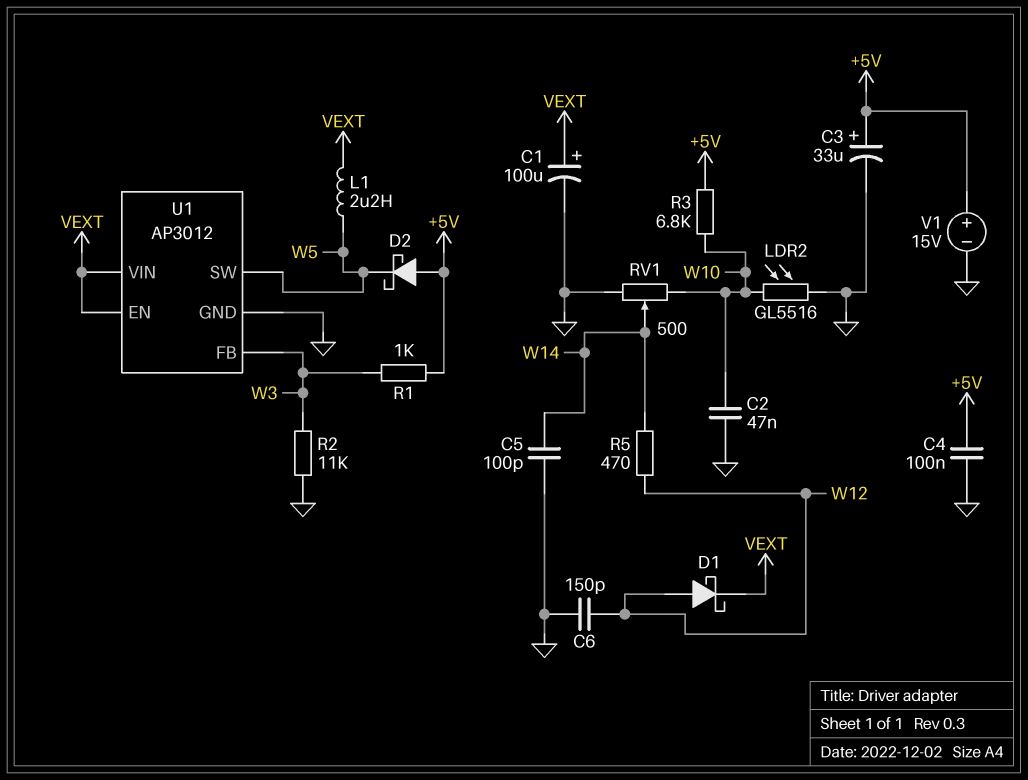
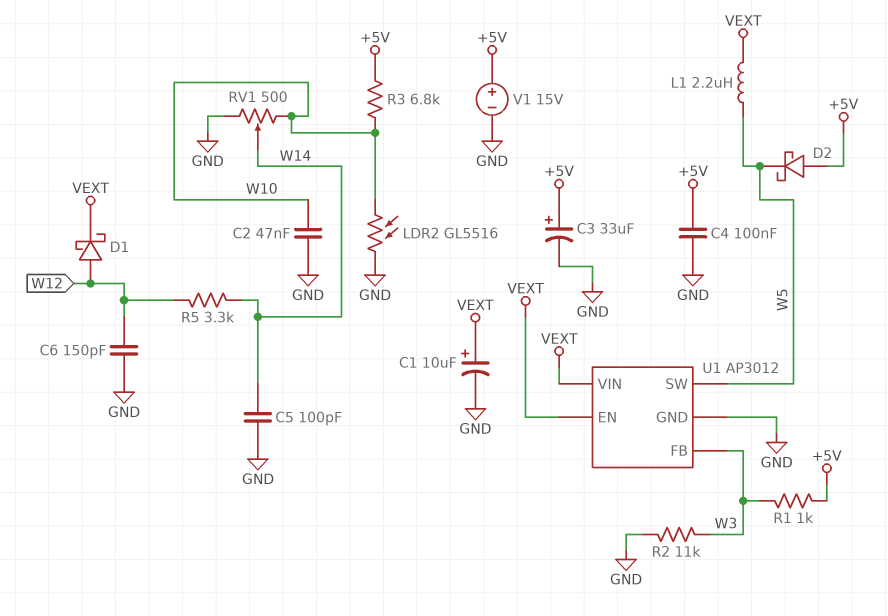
C1: 100uF (plus VEXT, minus GND) -> 10uF (plus VEXT, minus GND)
R5: 470 (W12, W14) -> 3.3k (W12, W14)

